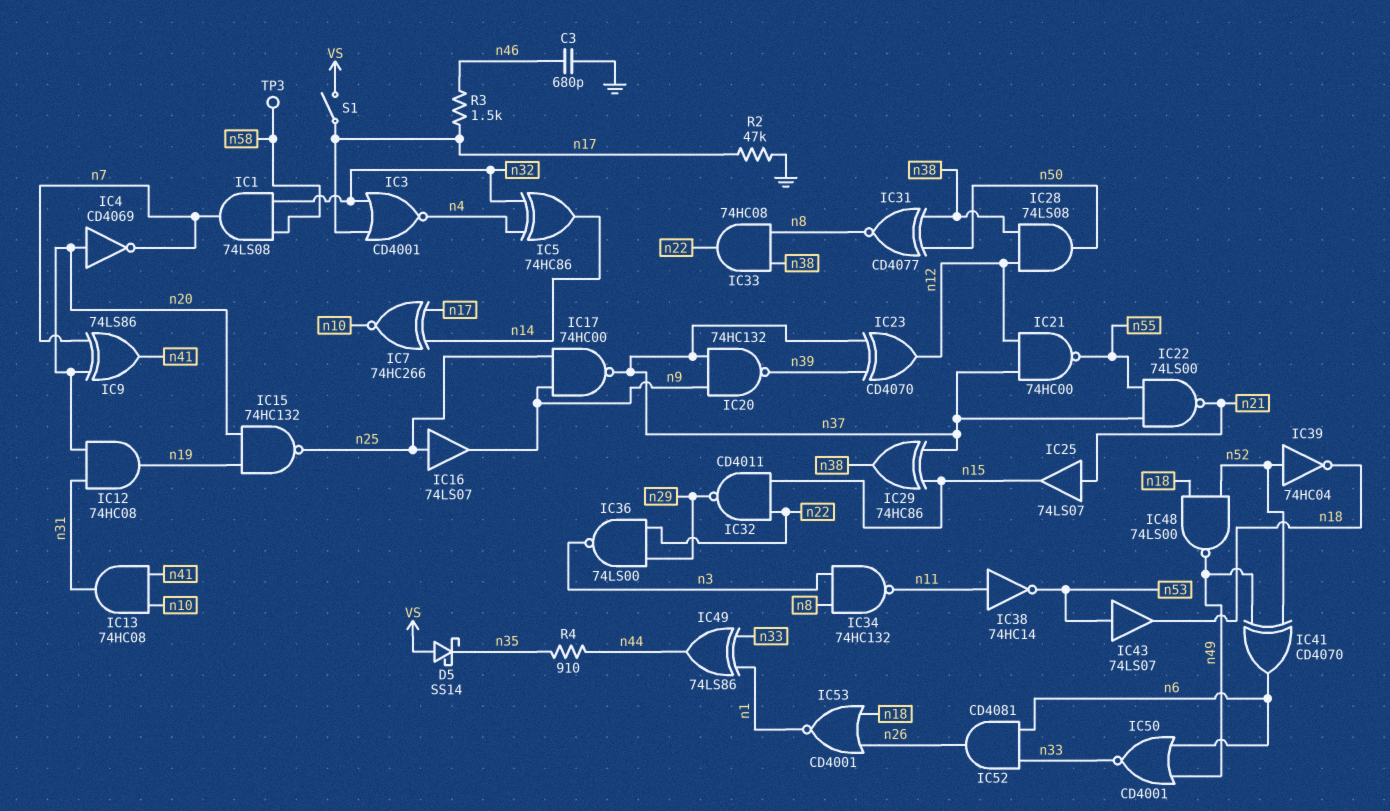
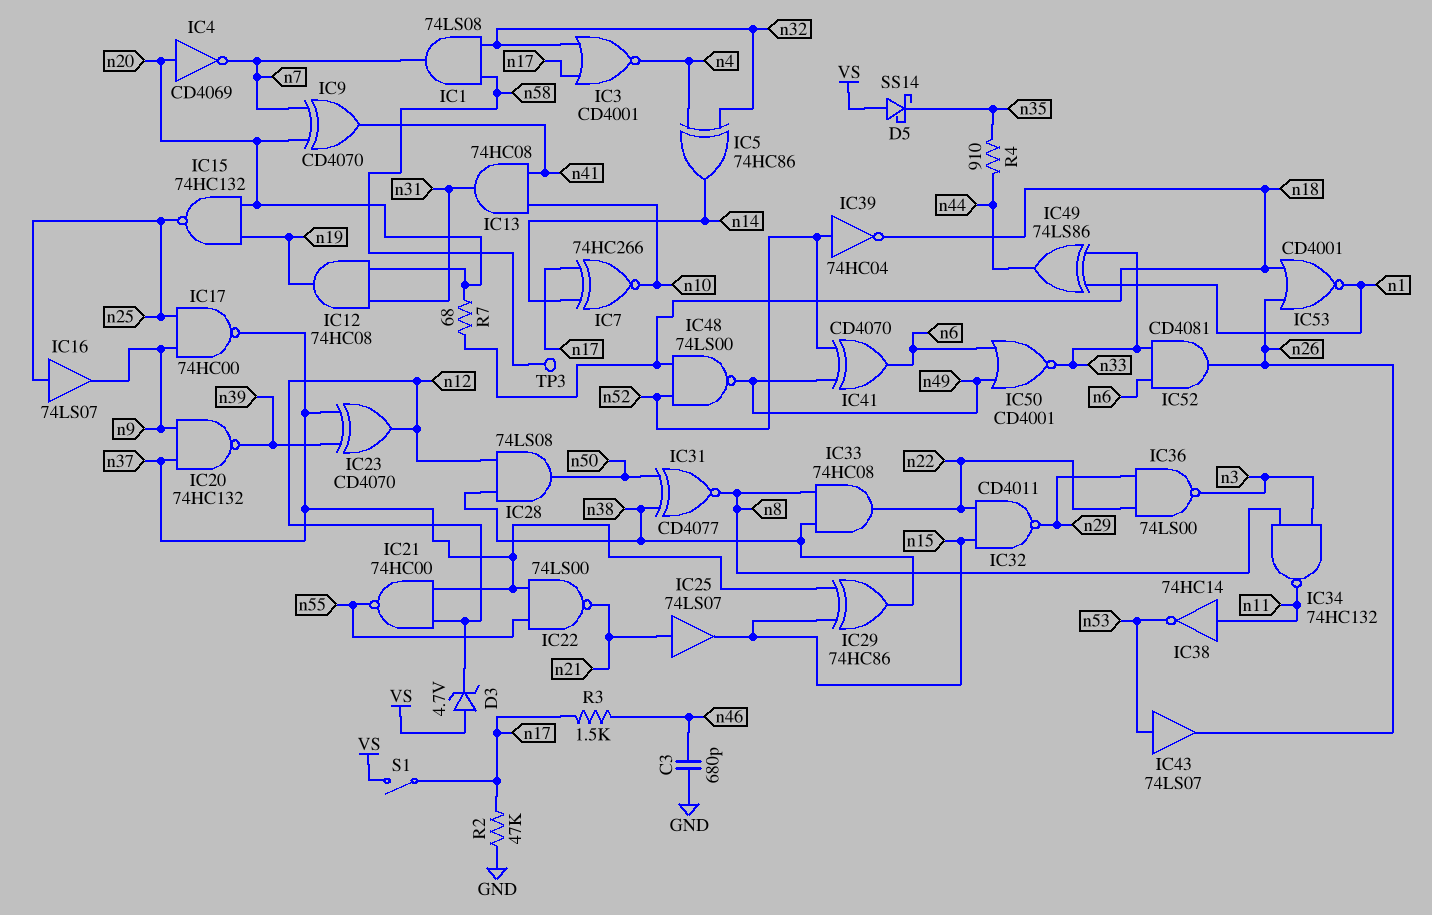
D3: none -> zener 4.7V (A VS, K n12)
IC9: XOR 74LS86 (in n7, in n20, out n41) -> XOR CD4070 (in n7, in n20, out n41)
IC43: buffer 74LS07 (in n53, out n18) -> buffer 74LS07 (in n53, out n26)
R7: none -> 68 (n18, n20)

